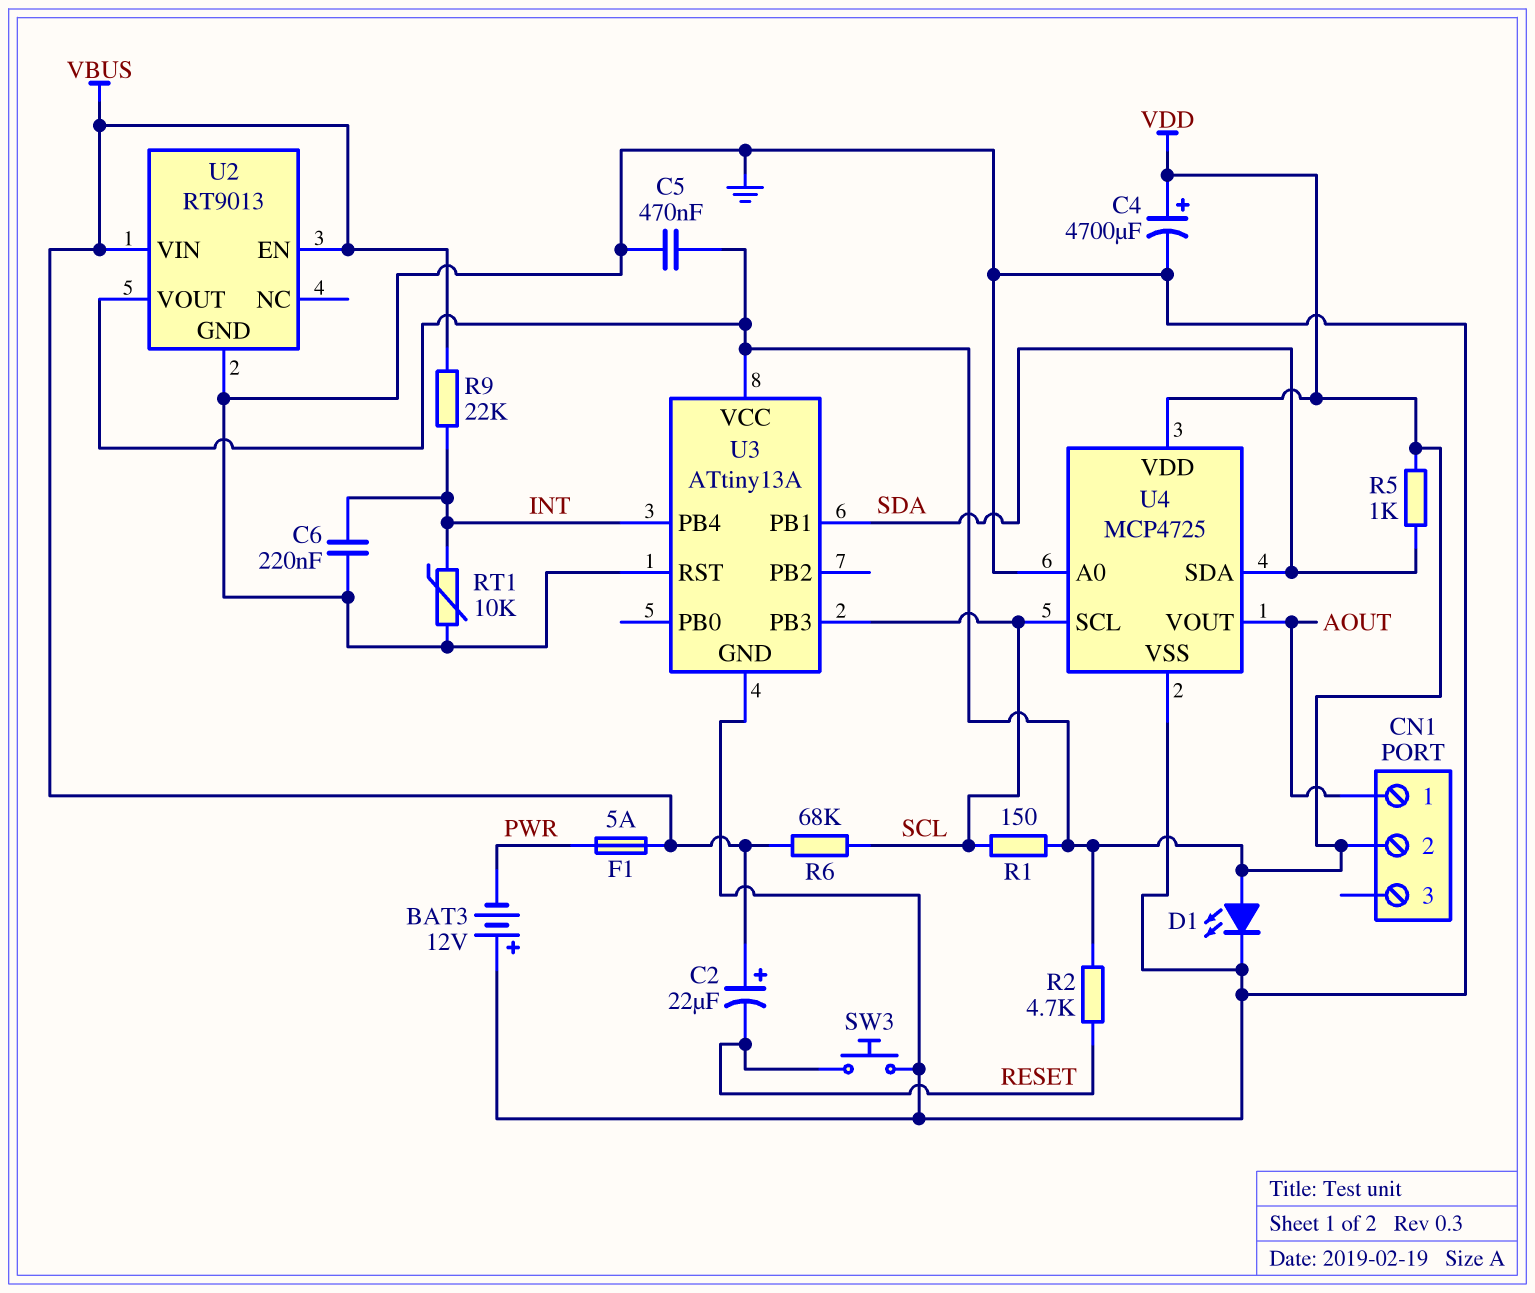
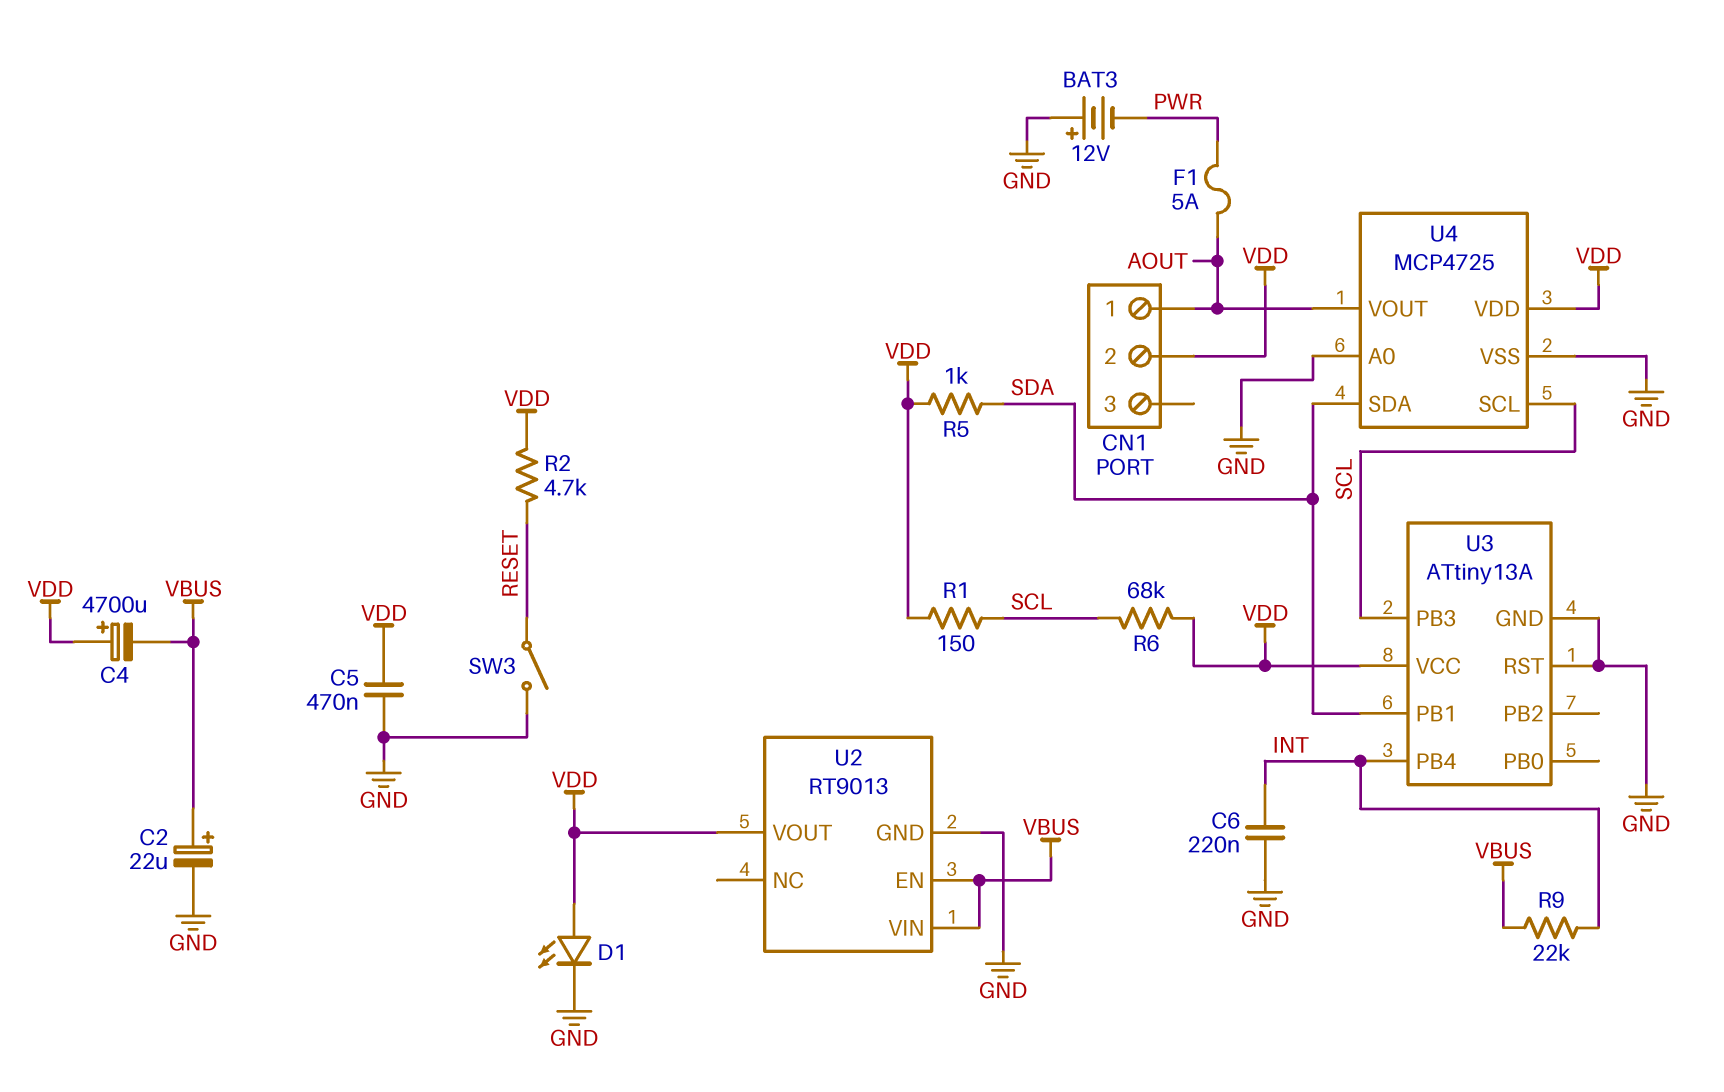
C2: 22uF (plus VBUS, minus RESET) -> 22uF (plus VBUS, minus GND)
C4: 4700uF (plus VDD, minus GND) -> 4700uF (plus VDD, minus VBUS)
F1: 5A (PWR, VBUS) -> 5A (AOUT, PWR)
R6: 68k (SCL, VBUS) -> 68k (SCL, VDD)
RT1: 10k (GND, INT) -> none
SW3: button (GND, RESET) -> switch (GND, RESET)

